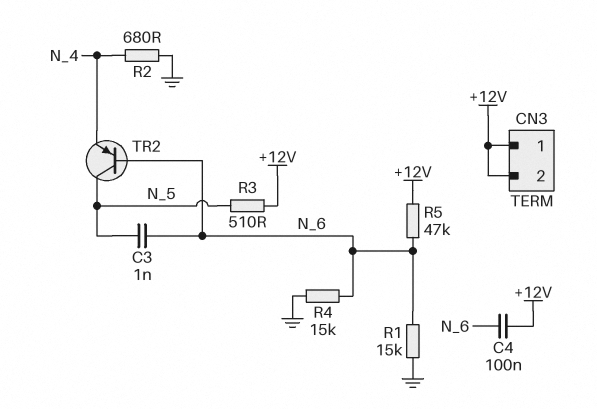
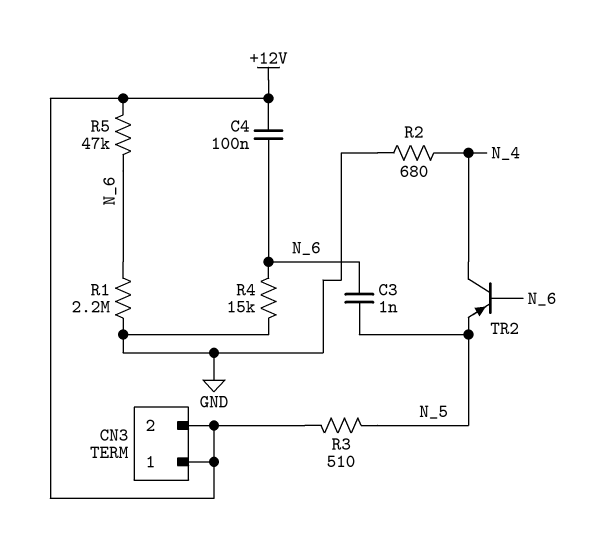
R1: 15k (GND, N_6) -> 2.2M (GND, N_6)
TR2: PNP (B N_6, C N_5, E N_4) -> PNP (B N_6, C N_4, E N_5)

